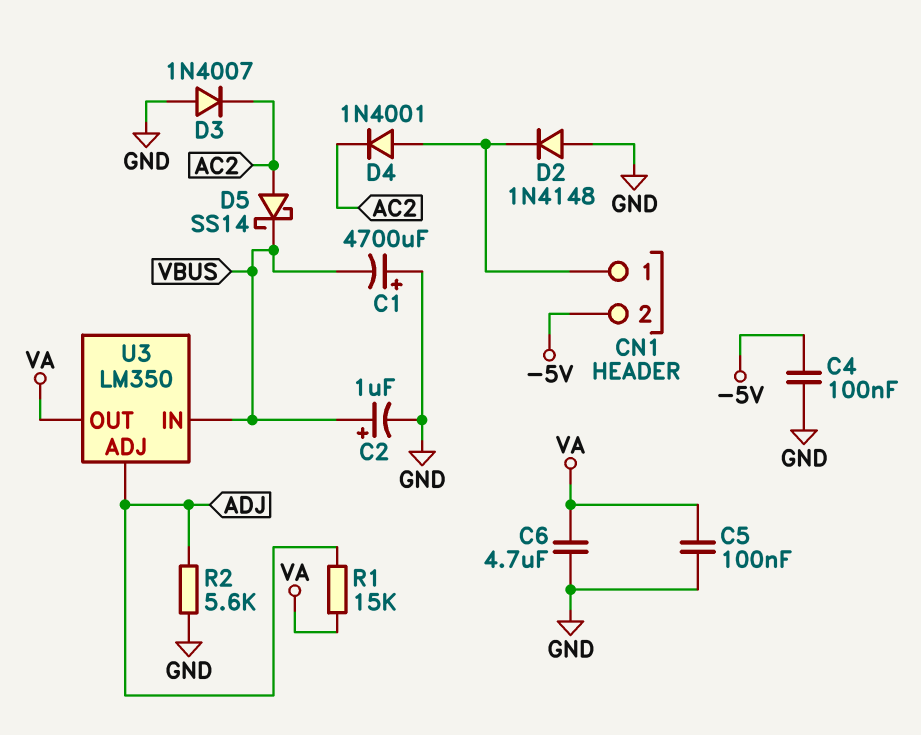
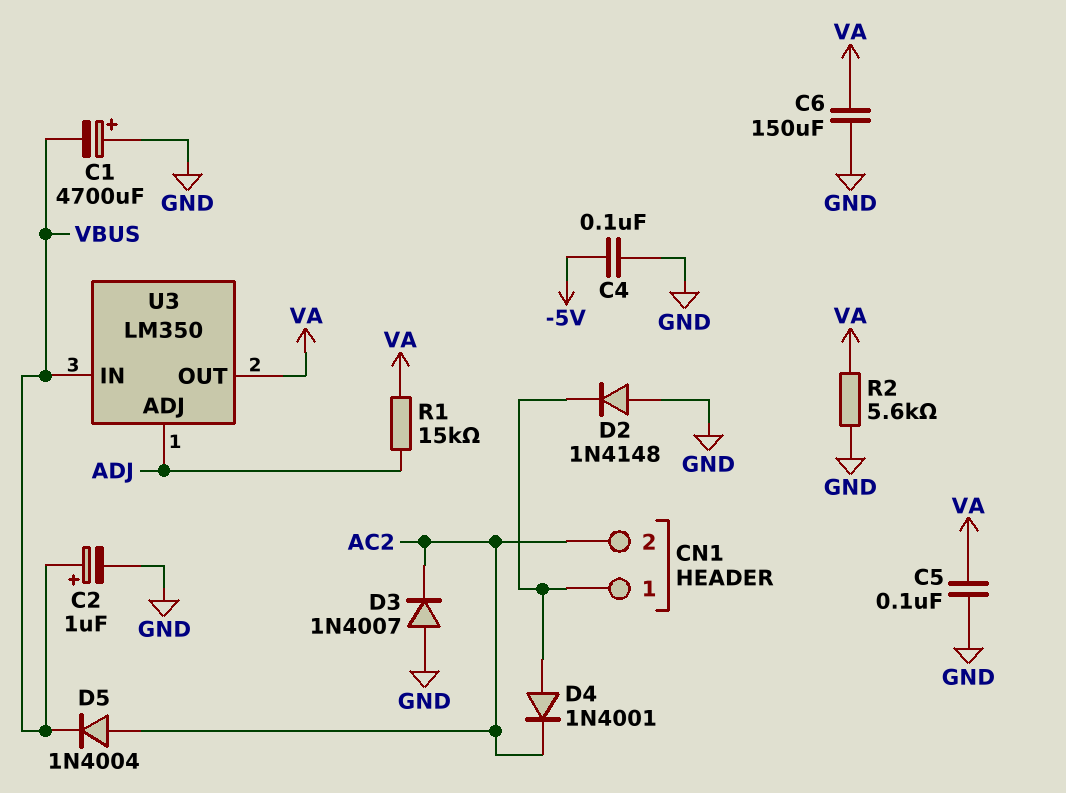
C6: 4.7uF (GND, VA) -> 150uF (GND, VA)
CN1 pin 2: -5V -> AC2
D5: schottky SS14 (A AC2, K VBUS) -> diode 1N4004 (A AC2, K VBUS)
R2: 5.6k (ADJ, GND) -> 5.6k (GND, VA)

